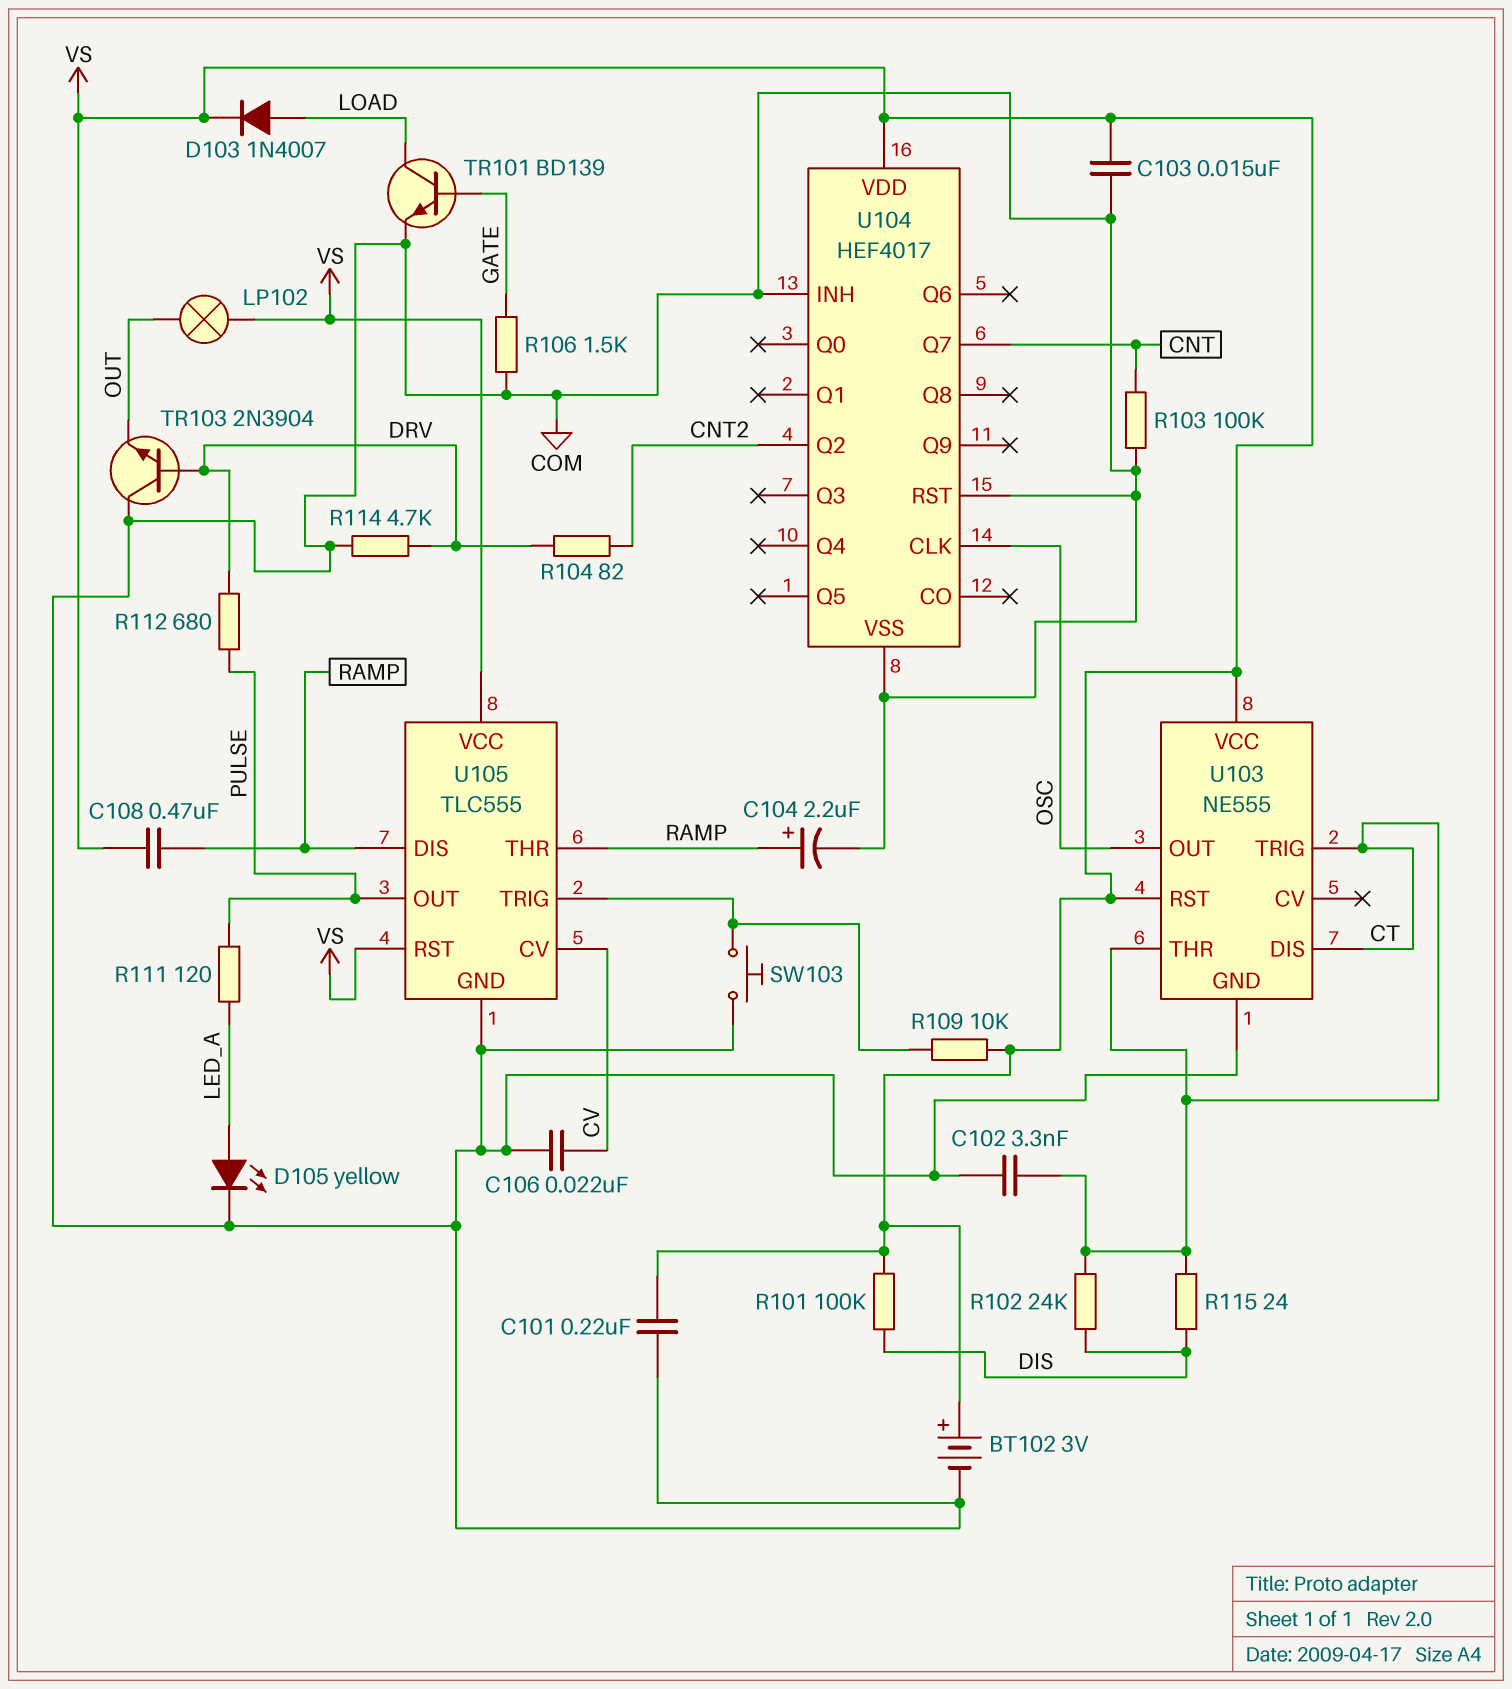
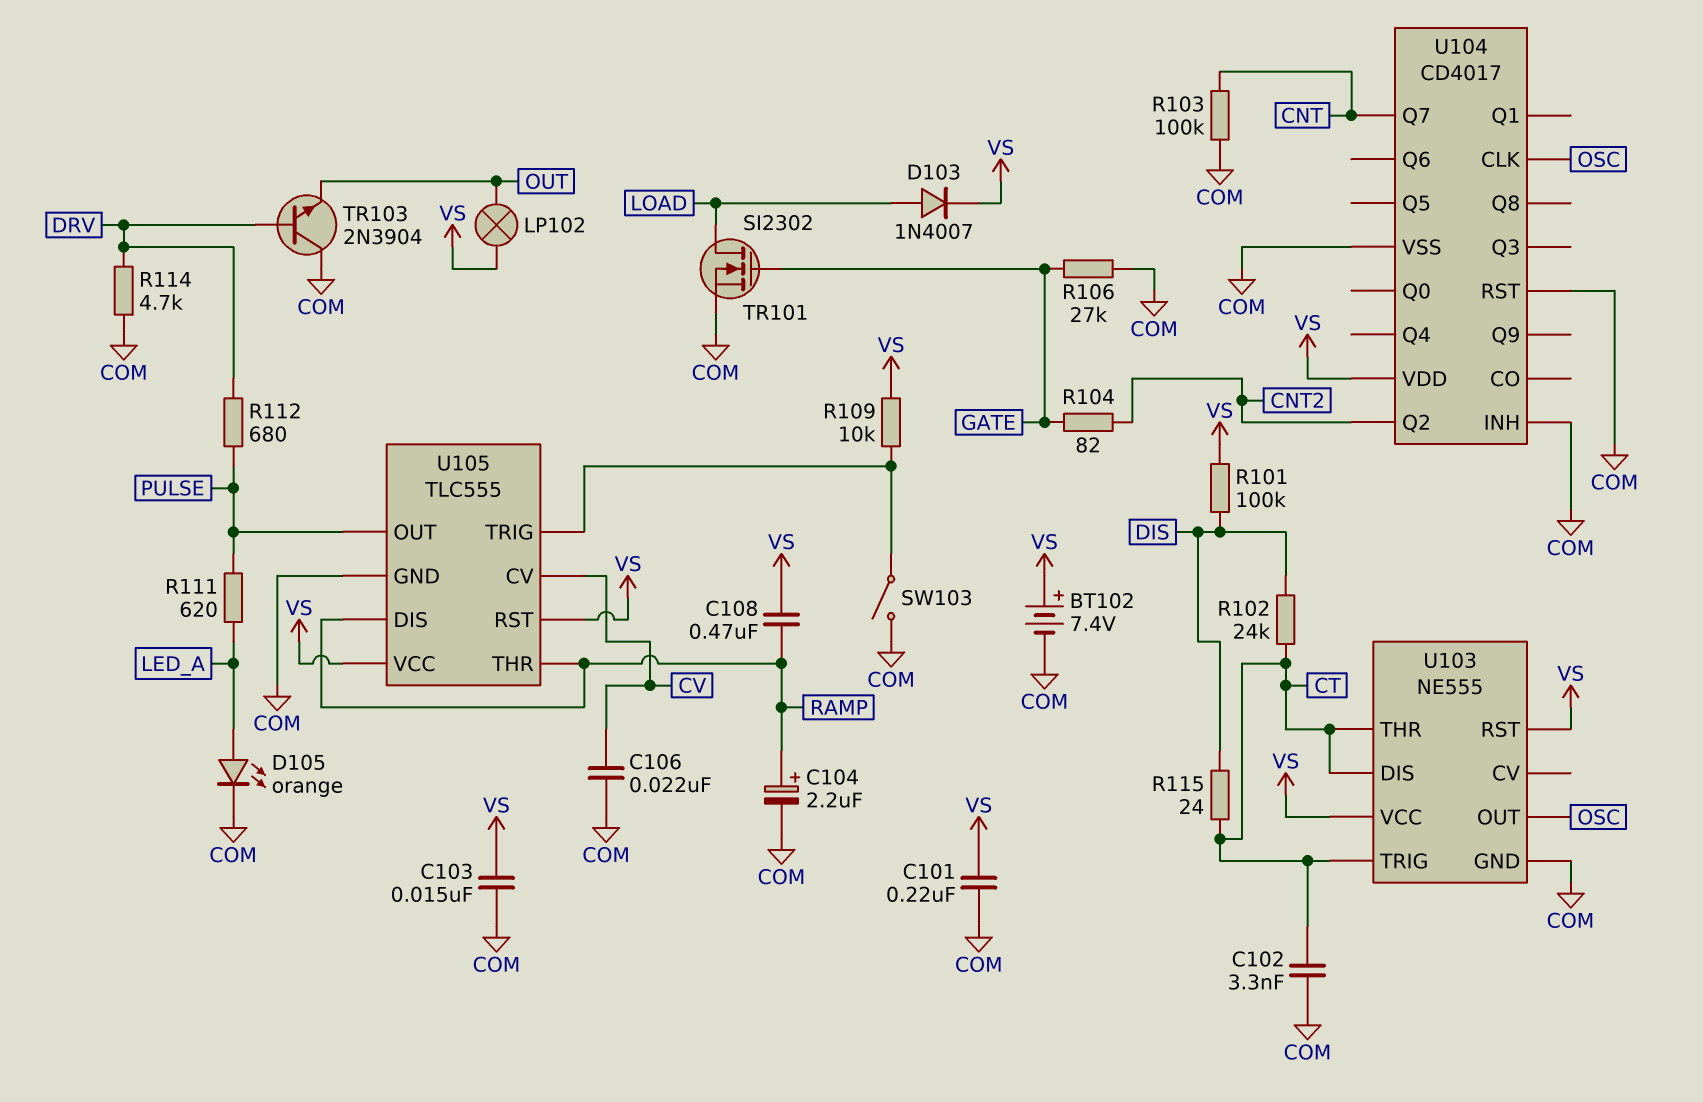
BT102: 3V (plus VS, minus COM) -> 7.4V (plus VS, minus COM)
D105: LED yellow (A LED_A, K COM) -> LED orange (A LED_A, K COM)
R104: 82 (CNT2, DRV) -> 82 (CNT2, GATE)
R106: 1.5k (COM, GATE) -> 27k (COM, GATE)
R111: 120 (LED_A, PULSE) -> 620 (LED_A, PULSE)
SW103: button (COM, U105/TRIG) -> switch (COM, U105/TRIG)
TR101: NPN BD139 (B GATE, C LOAD, E COM) -> NMOS SI2302 (G GATE, D LOAD, S COM)
U104: HEF4017 -> CD4017

